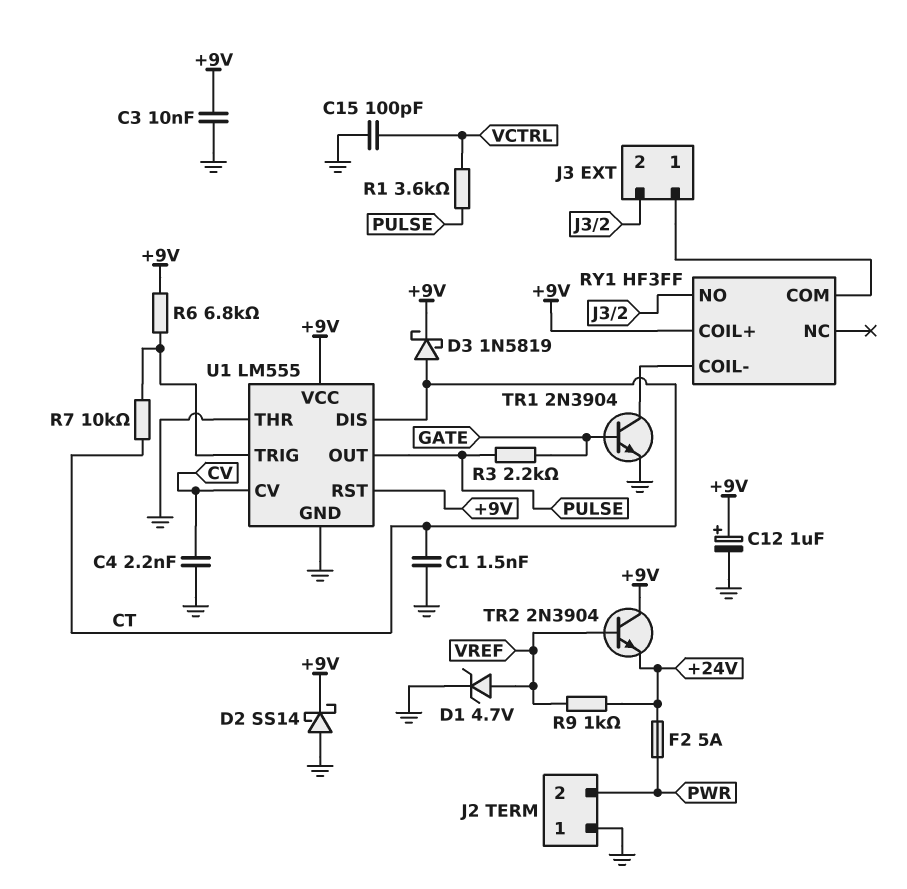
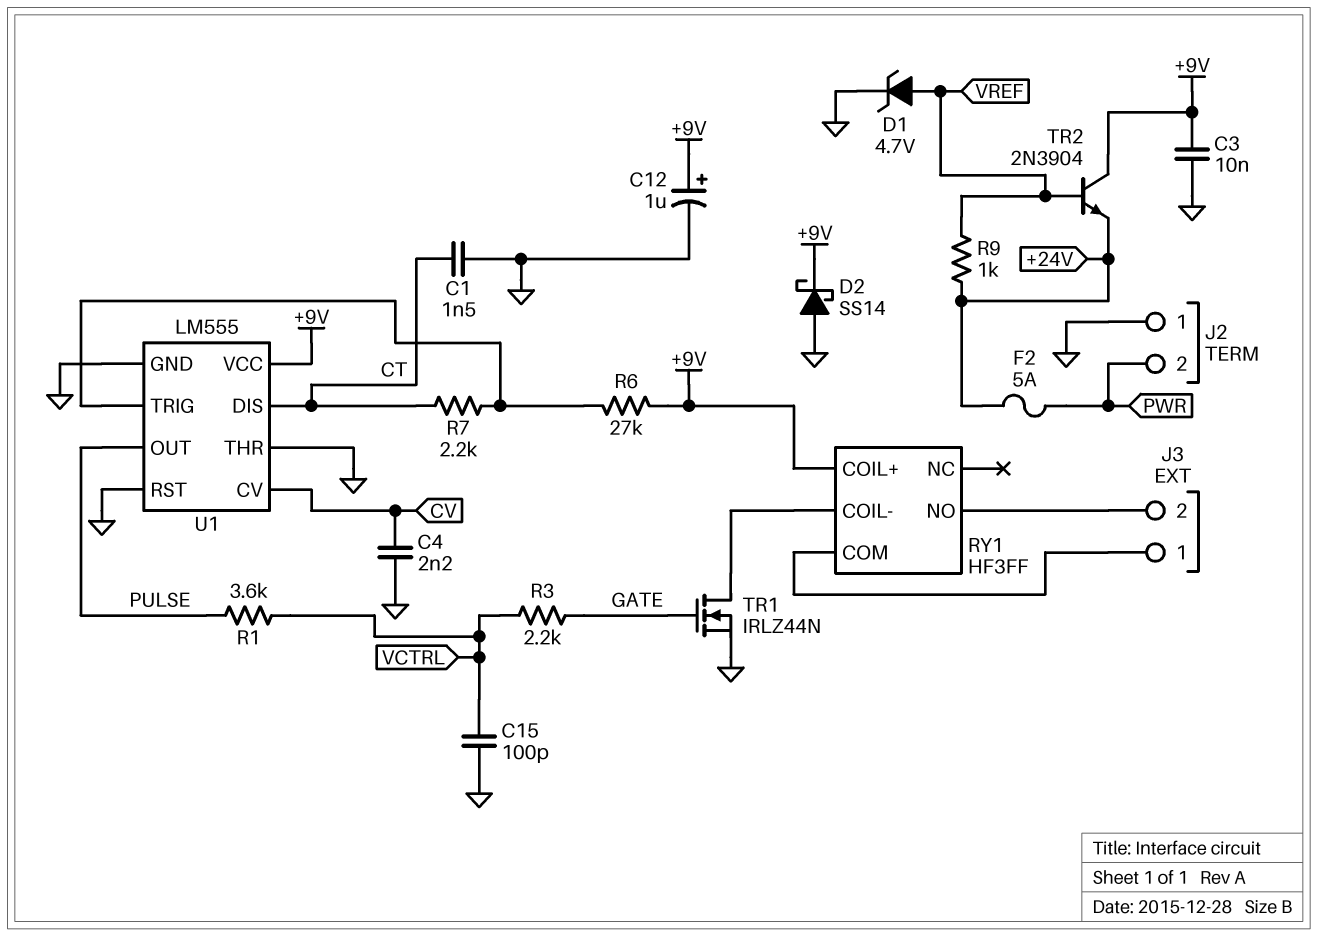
D3: schottky 1N5819 (A CT, K +9V) -> none
R3: 2.2k (GATE, PULSE) -> 2.2k (GATE, VCTRL)
R6: 6.8k (+9V, U1/TRIG) -> 27k (+9V, U1/TRIG)
R7: 10k (CT, U1/TRIG) -> 2.2k (CT, U1/TRIG)
TR1: NPN 2N3904 (B GATE, C RY1/COIL-, E GND) -> NMOS IRLZ44N (G GATE, D RY1/COIL-, S GND)
U1 pin RST: +9V -> GND

